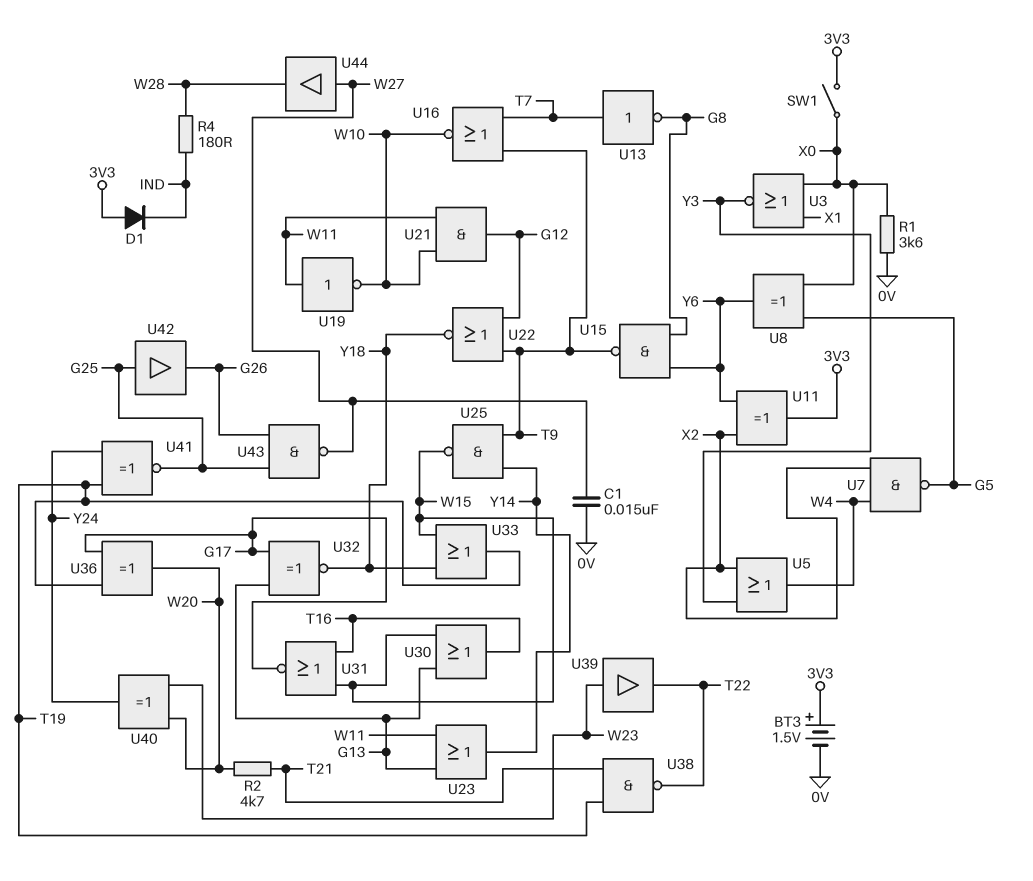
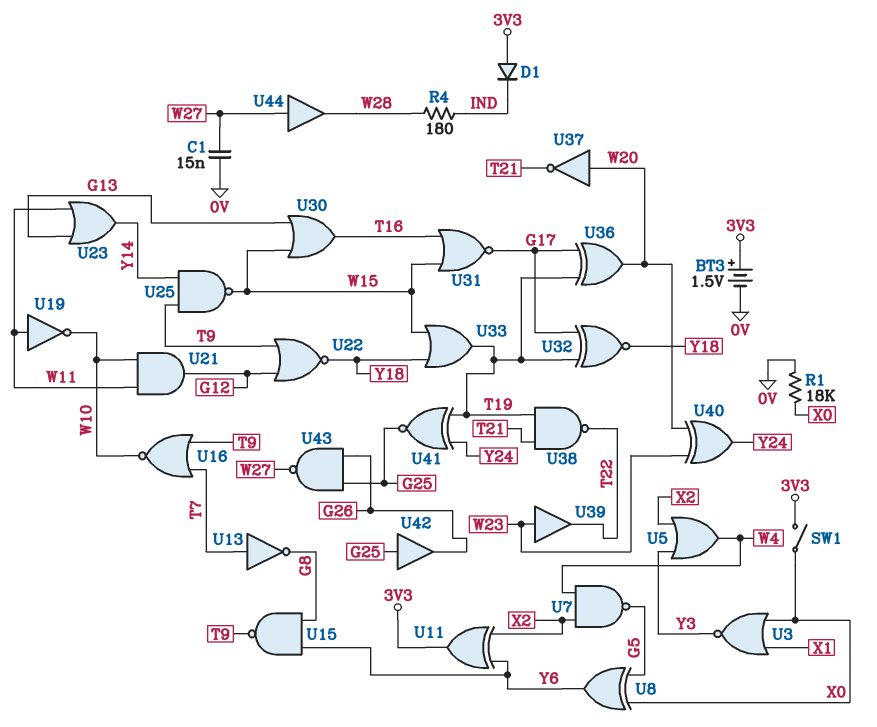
R1: 3.6k (0V, X0) -> 18k (0V, X0)
R2: 4.7k (T21, W20) -> none
U32: XNOR (in G13, in G17, out Y18) -> XNOR (in G17, in T19, out Y18)
U37: none -> NOT (in W20, out T21)

